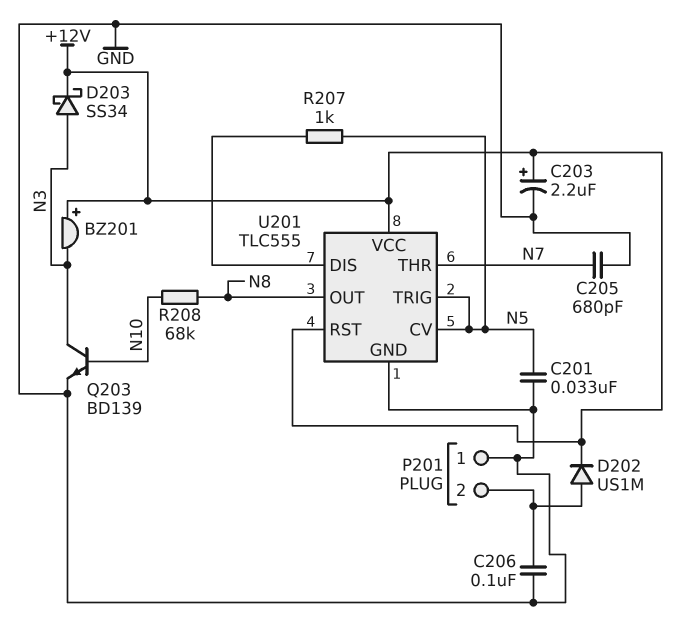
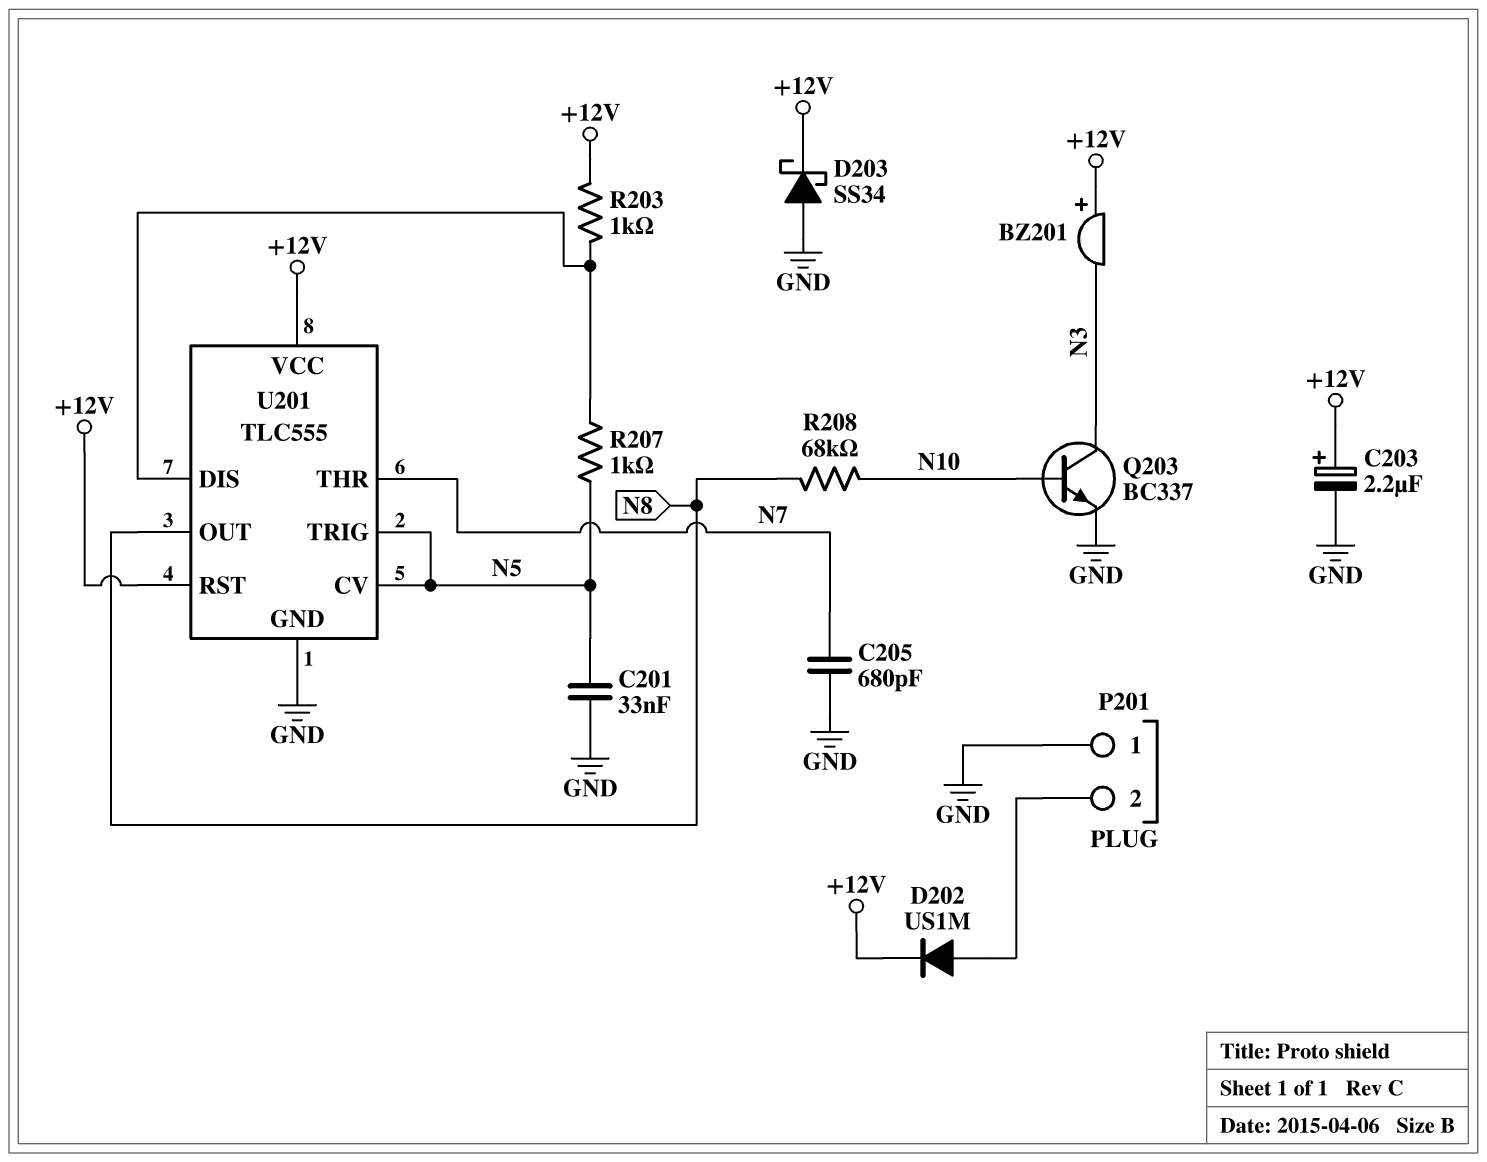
C206: 100nF (GND, P201/2) -> none
D203: schottky SS34 (A N3, K +12V) -> schottky SS34 (A GND, K +12V)
Q203: NPN BD139 (B N10, C N3, E GND) -> NPN BC337 (B N10, C N3, E GND)
R203: none -> 1k (+12V, U201/DIS)

